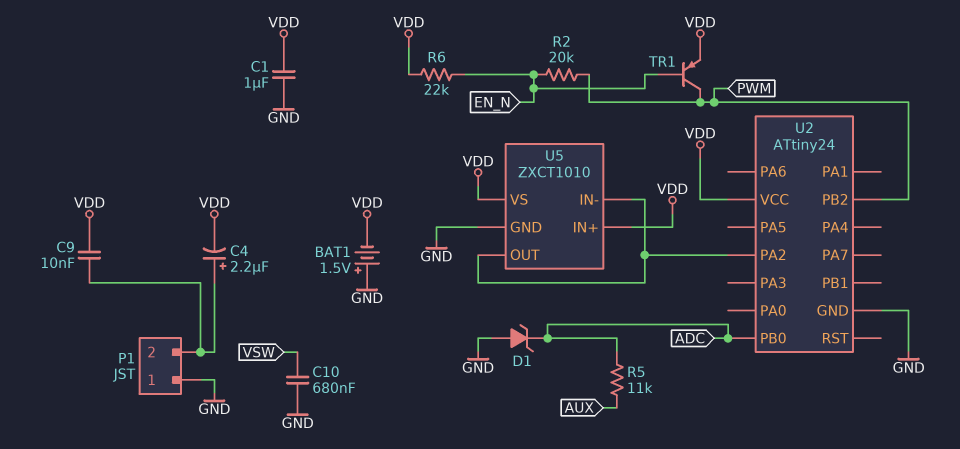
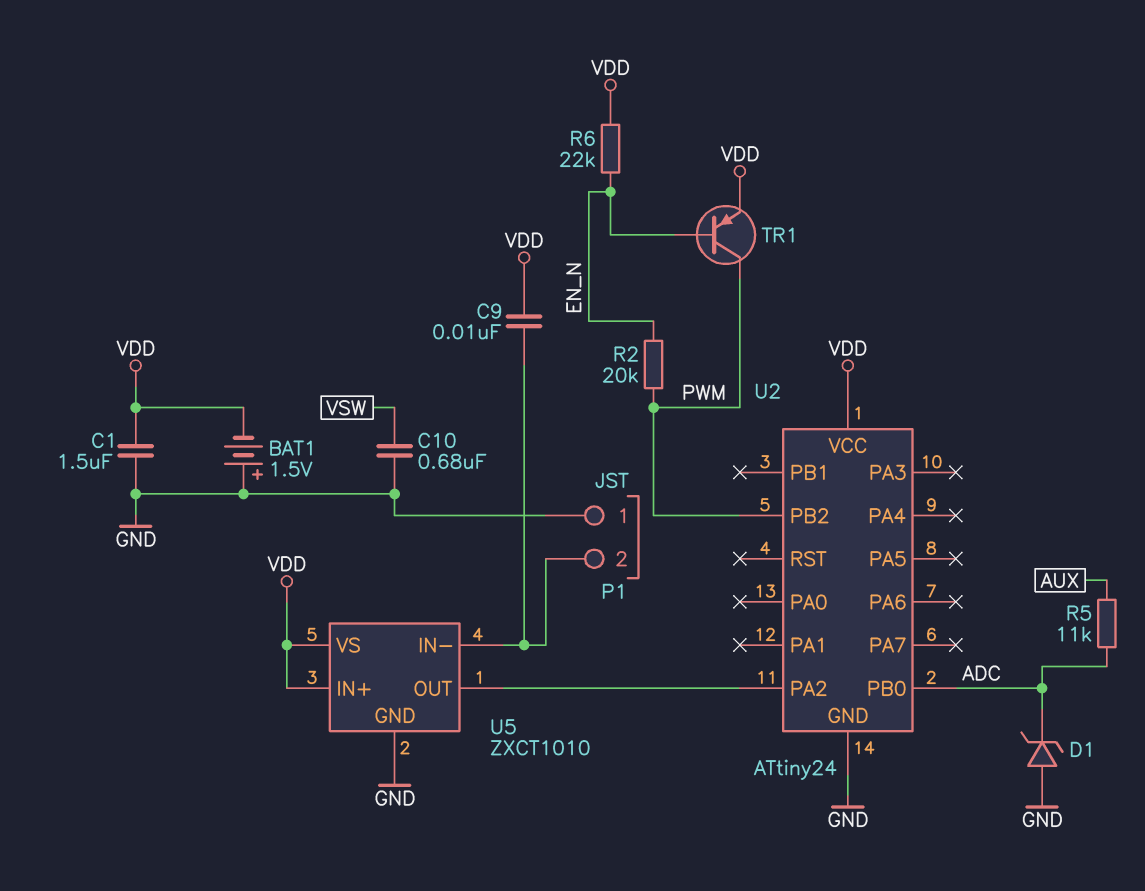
C1: 1uF (GND, VDD) -> 1.5uF (GND, VDD)
C4: 2.2uF (plus P1/2, minus VDD) -> none
U5 pin IN-: U2/PA2 -> P1/2

